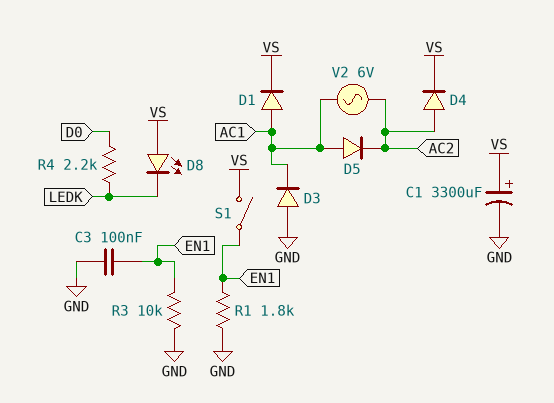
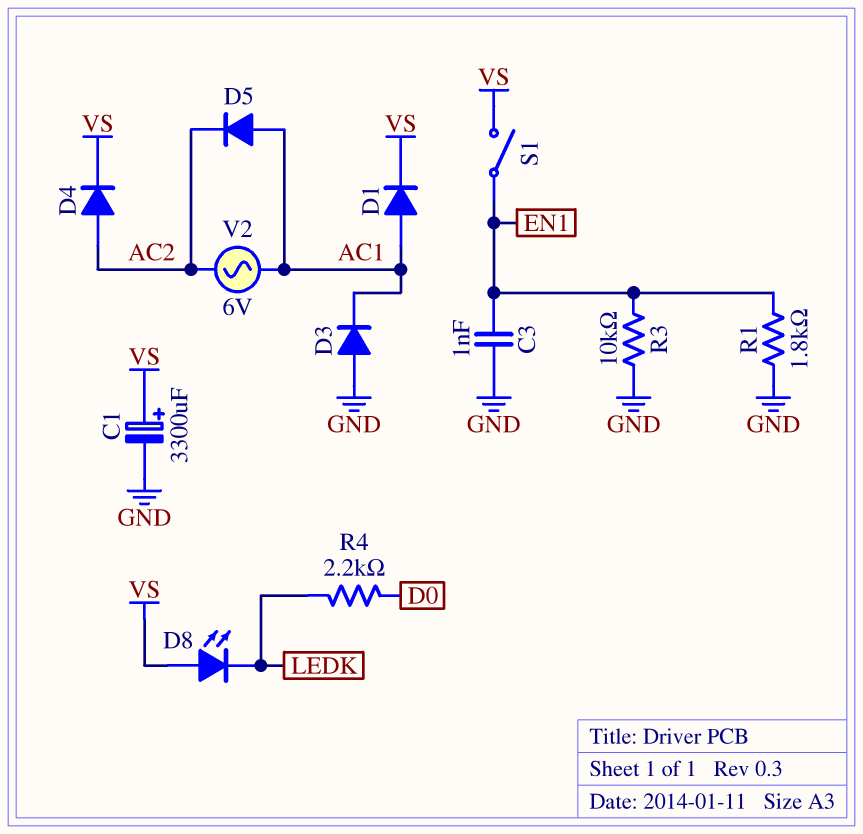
C3: 100nF (EN1, GND) -> 1nF (EN1, GND)

